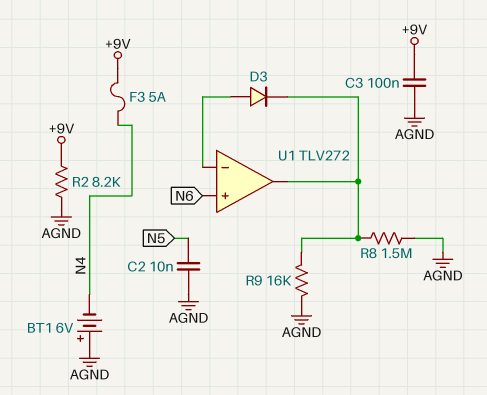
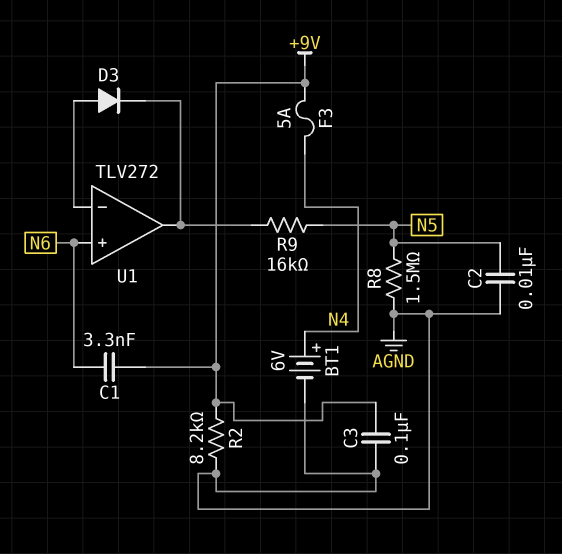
BT1: 6V (plus AGND, minus N4) -> 6V (plus N4, minus AGND)
C1: none -> 3.3nF (+9V, N6)
R8: 1.5M (AGND, U1/out) -> 1.5M (AGND, N5)
R9: 16k (AGND, U1/out) -> 16k (N5, U1/out)

